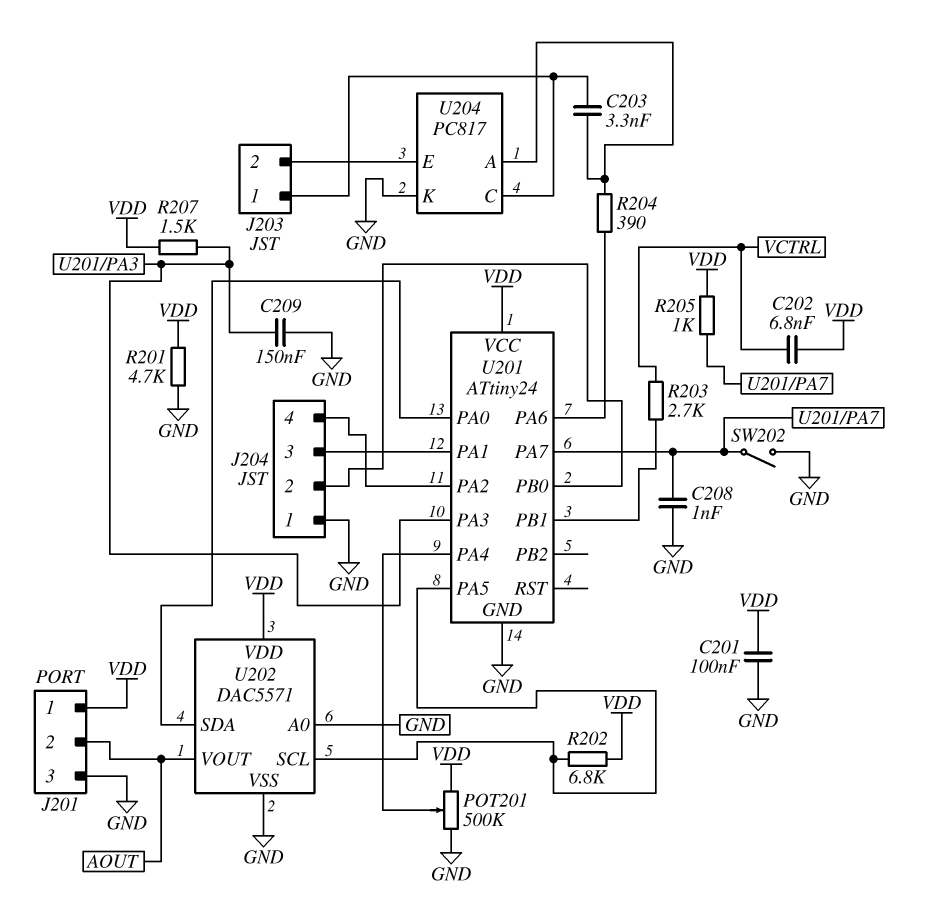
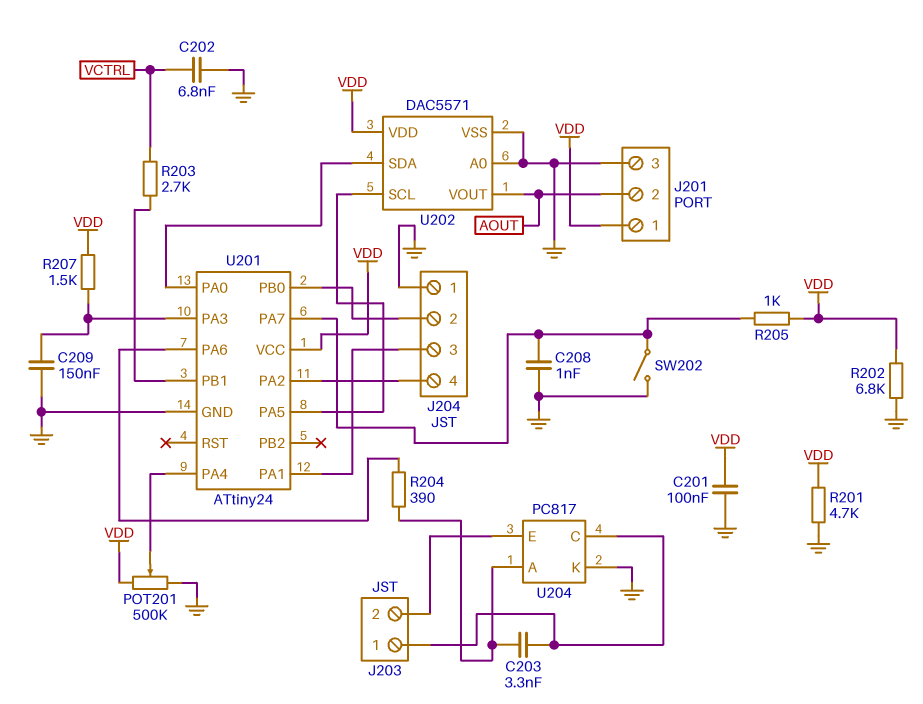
C202: 6.8nF (VCTRL, VDD) -> 6.8nF (GND, VCTRL)
R202: 6.8k (U201/PA5, VDD) -> 6.8k (GND, VDD)

